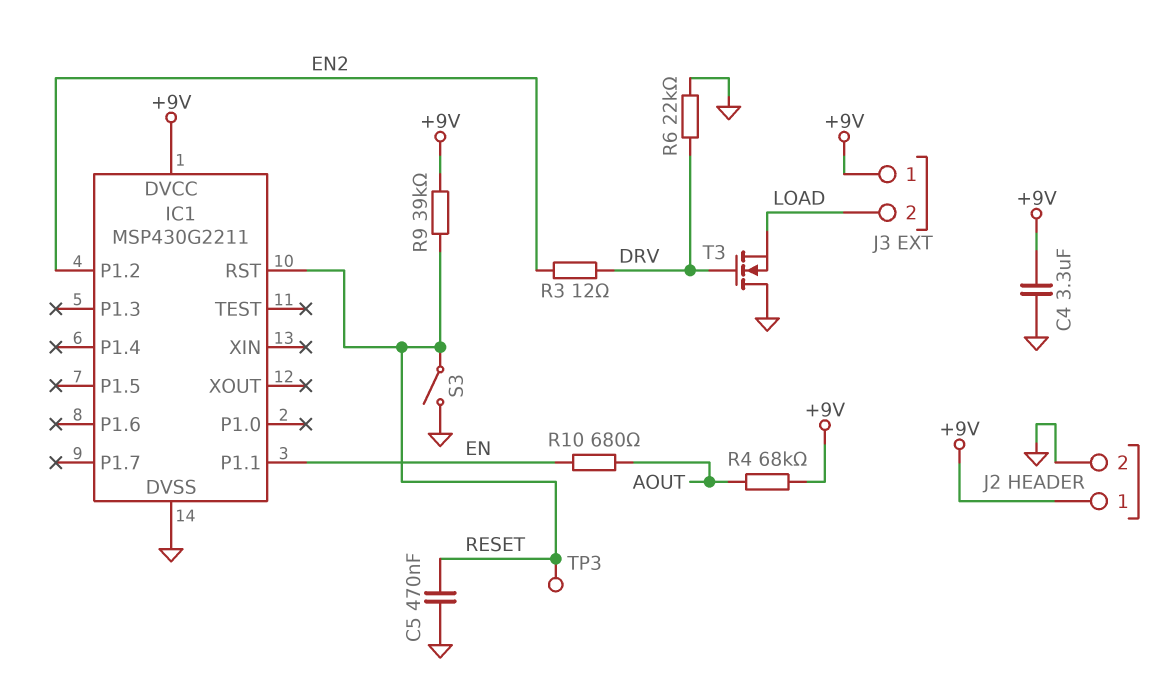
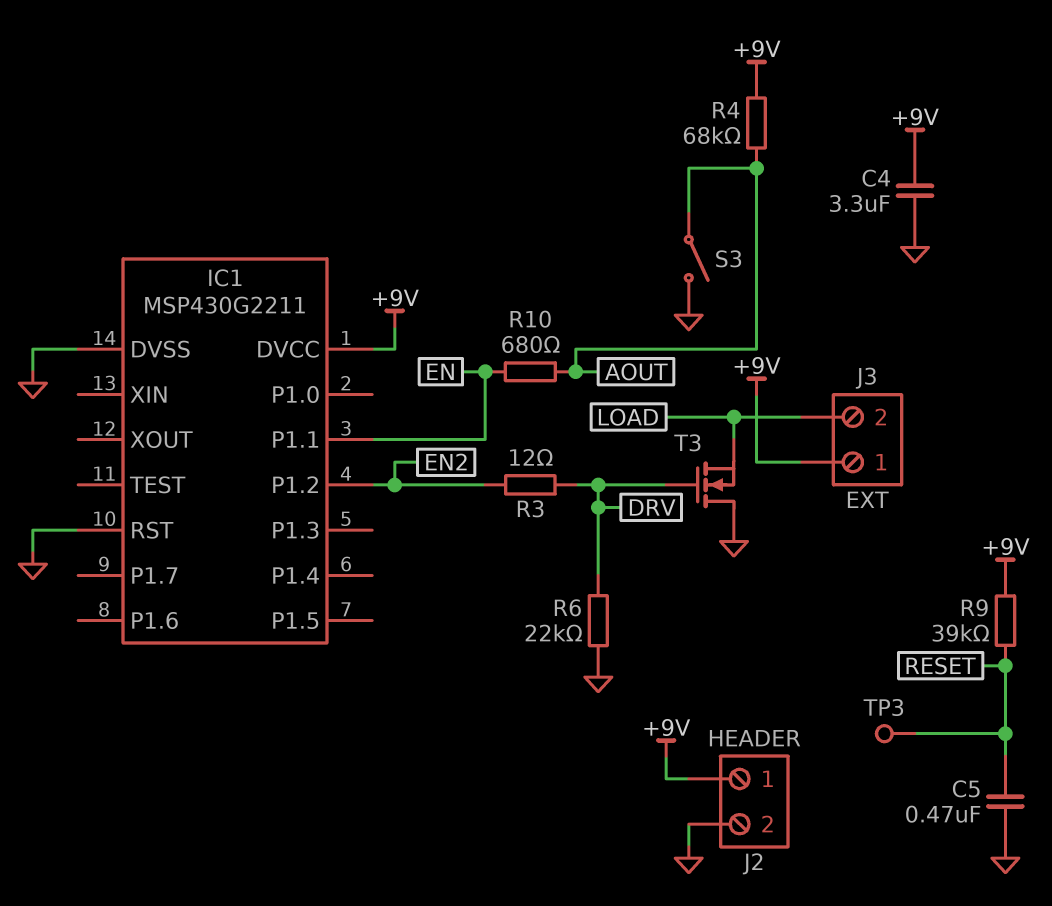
IC1 pin RST: RESET -> GND
S3: switch (GND, RESET) -> switch (AOUT, GND)

